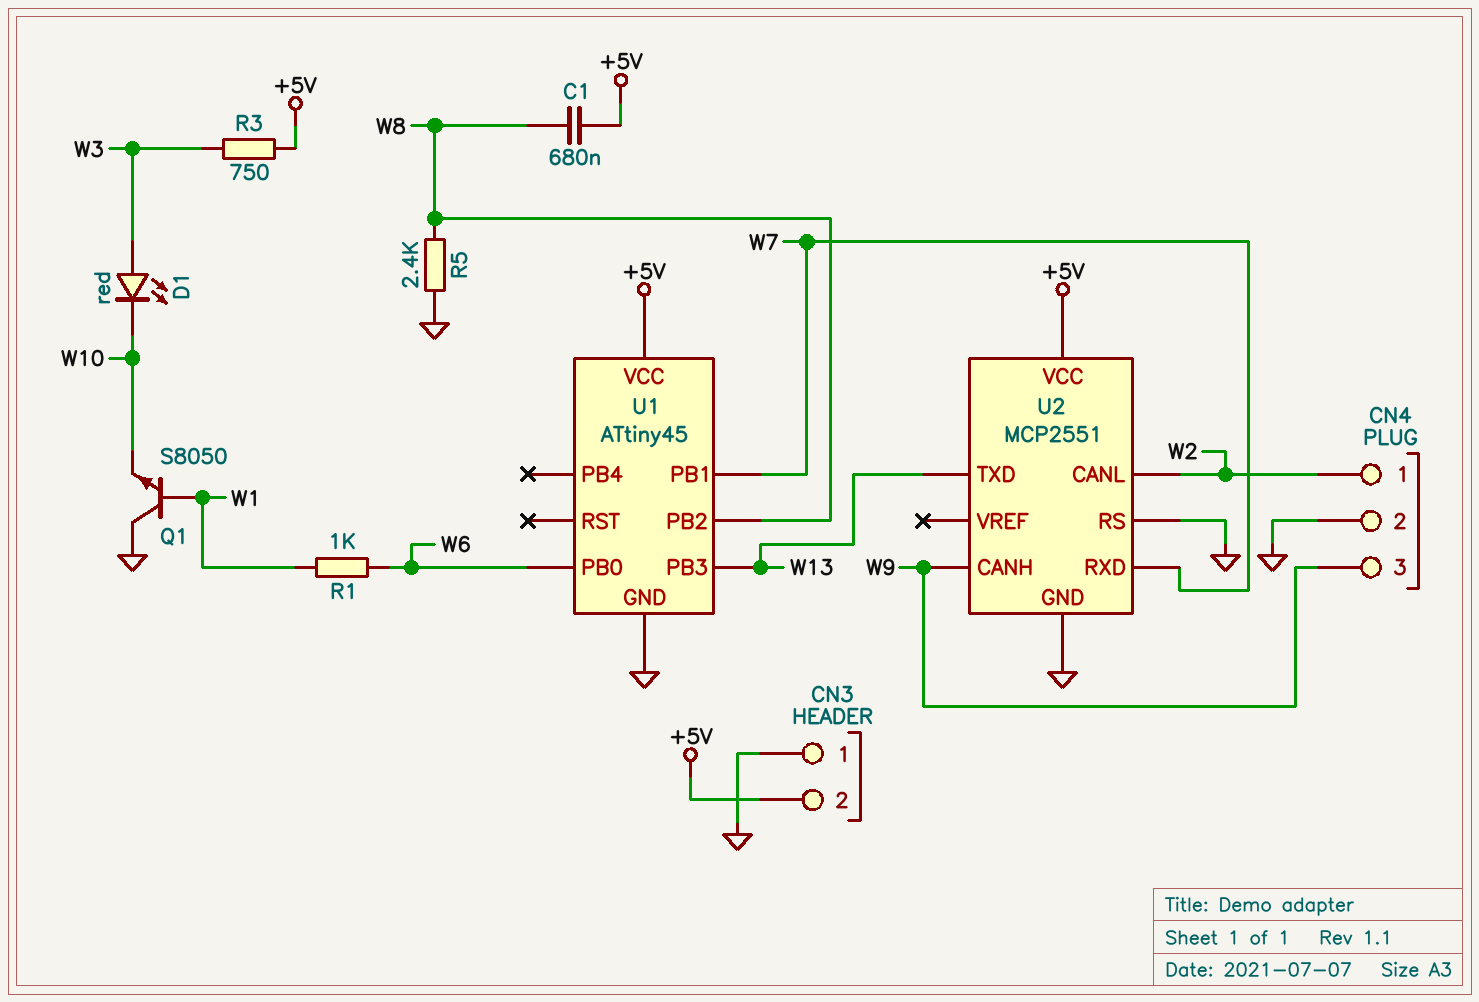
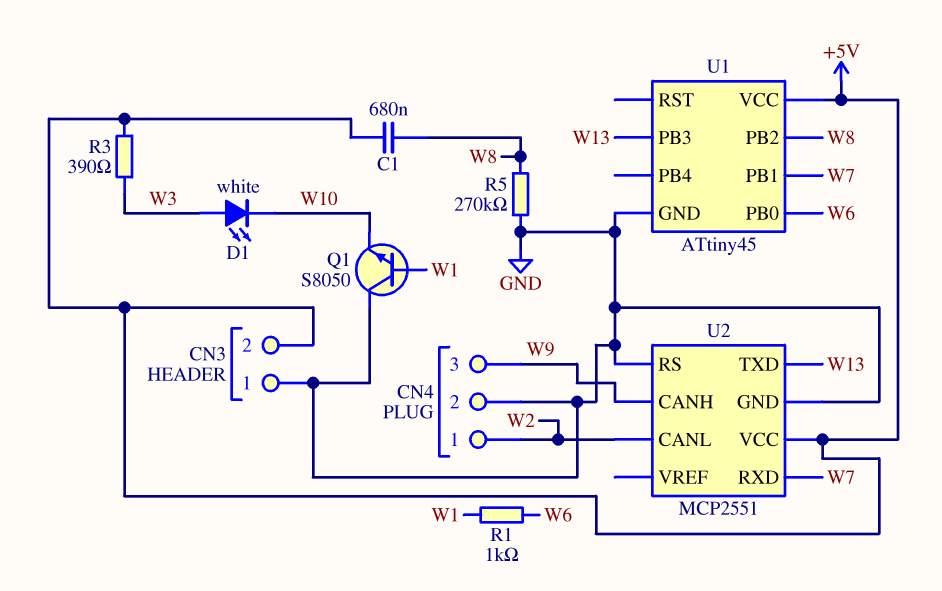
D1: LED red (A W3, K W10) -> LED white (A W3, K W10)
R3: 750 (+5V, W3) -> 390 (+5V, W3)
R5: 2.4k (GND, W8) -> 270k (GND, W8)

